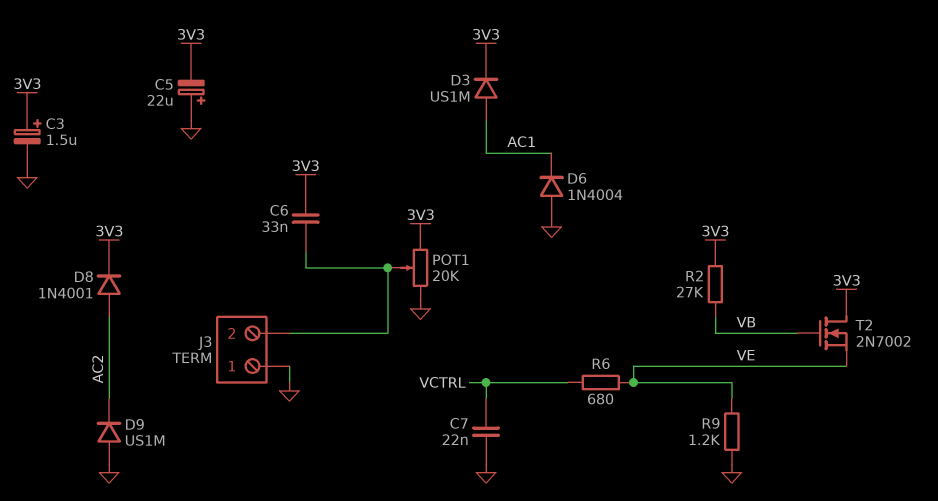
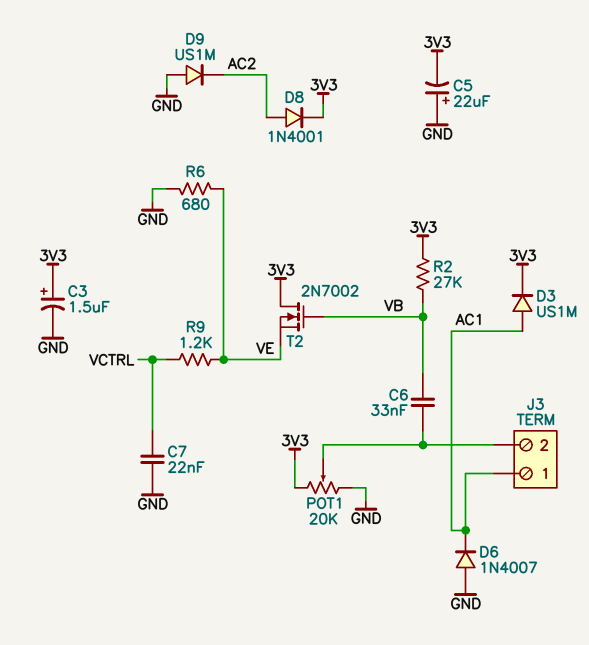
C6: 33nF (3V3, J3/2) -> 33nF (J3/2, VB)
D6: diode 1N4004 (A GND, K AC1) -> diode 1N4007 (A GND, K AC1)
J3 pin 1: GND -> AC1
R6: 680 (VCTRL, VE) -> 680 (GND, VE)
R9: 1.2k (GND, VE) -> 1.2k (VCTRL, VE)

